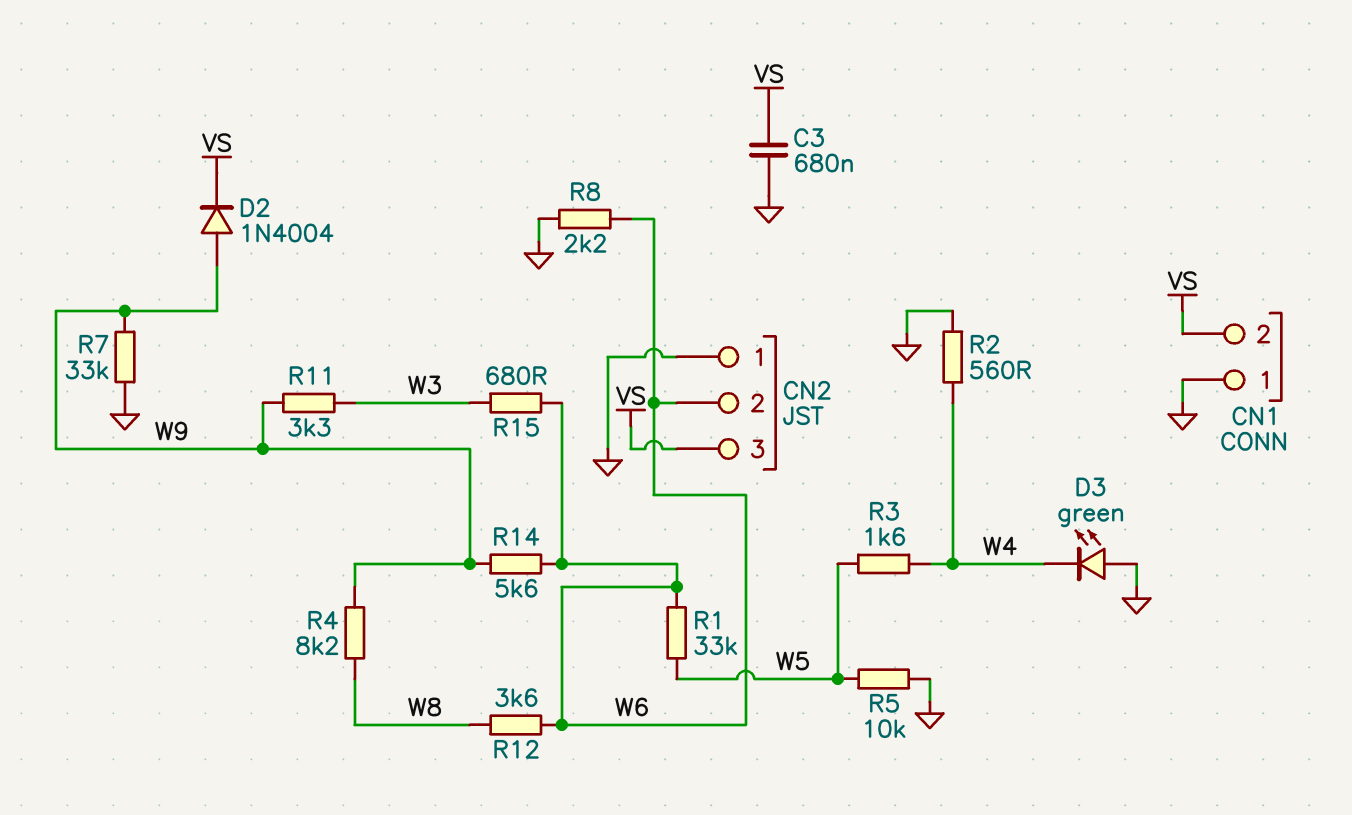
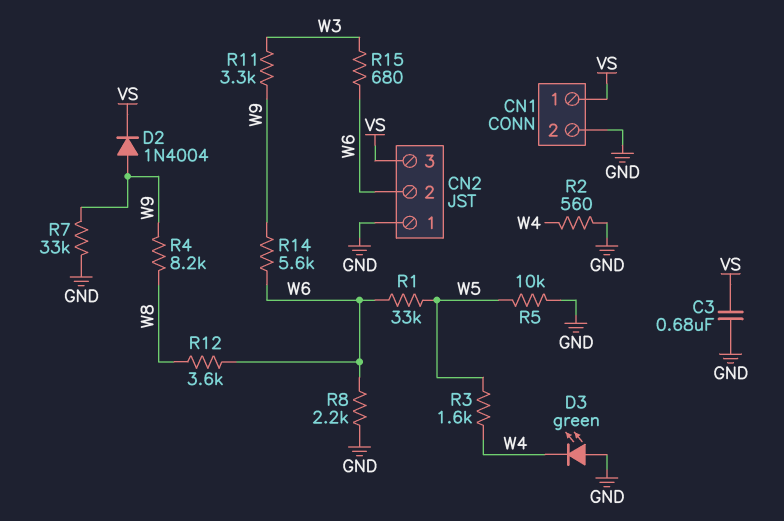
CN1 pin 1: GND -> VS
CN1 pin 2: VS -> GND

